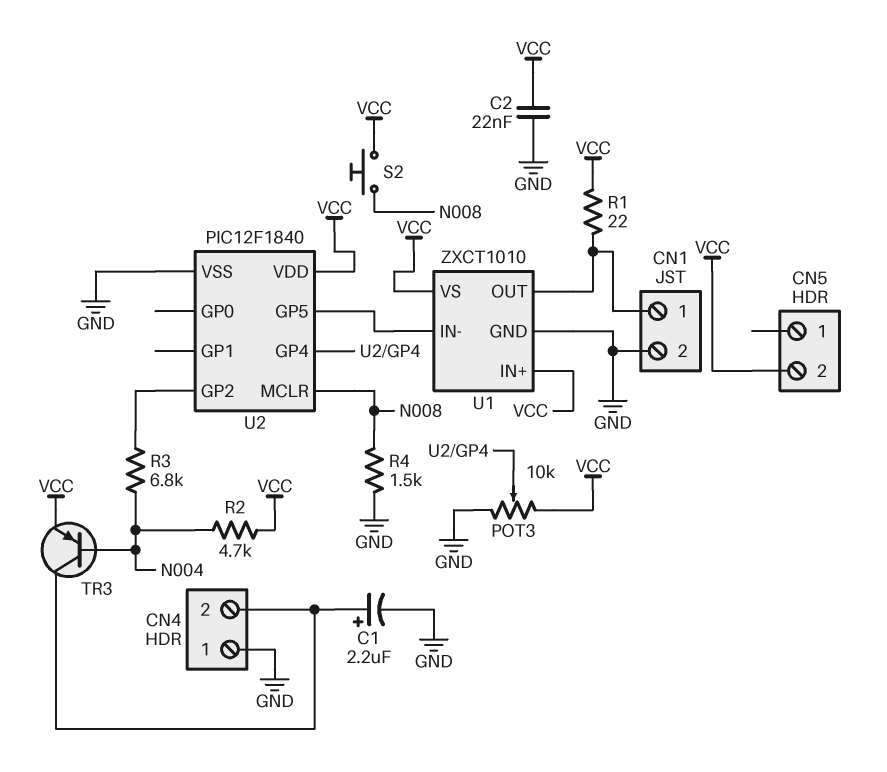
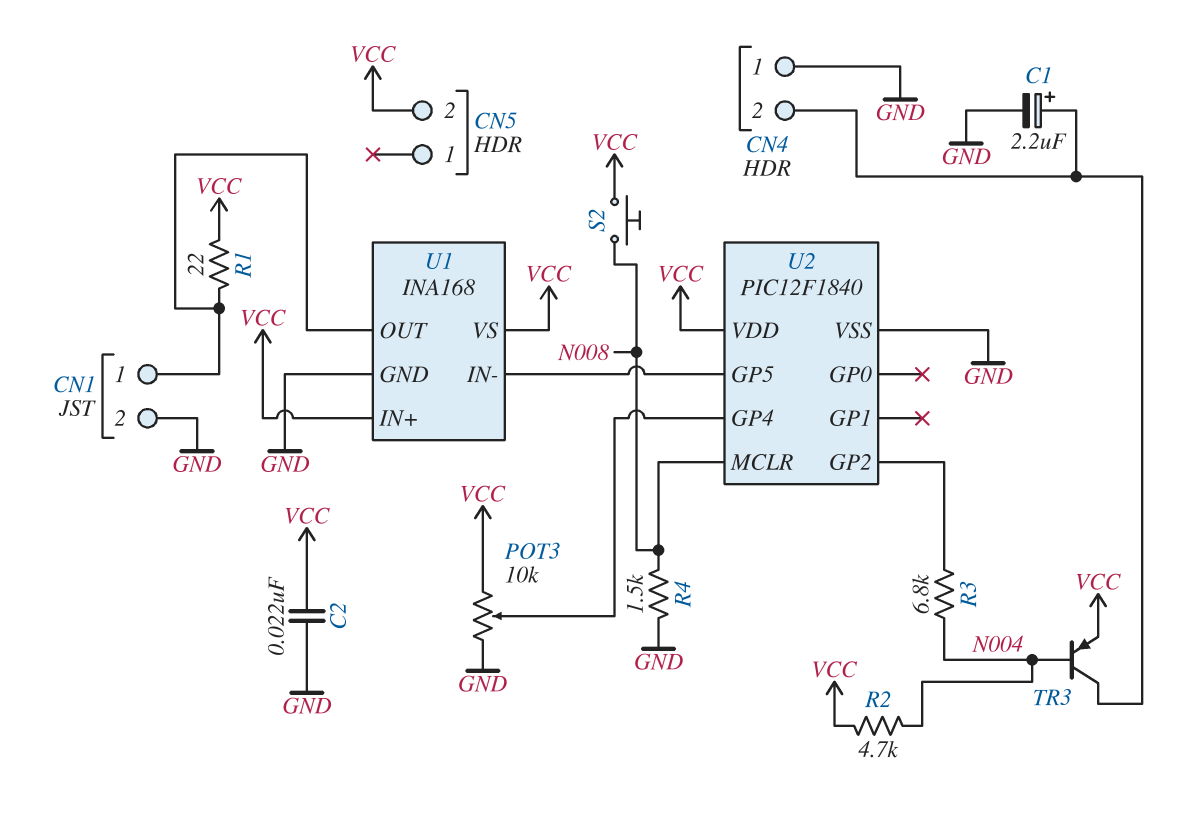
U1: ZXCT1010 -> INA168

